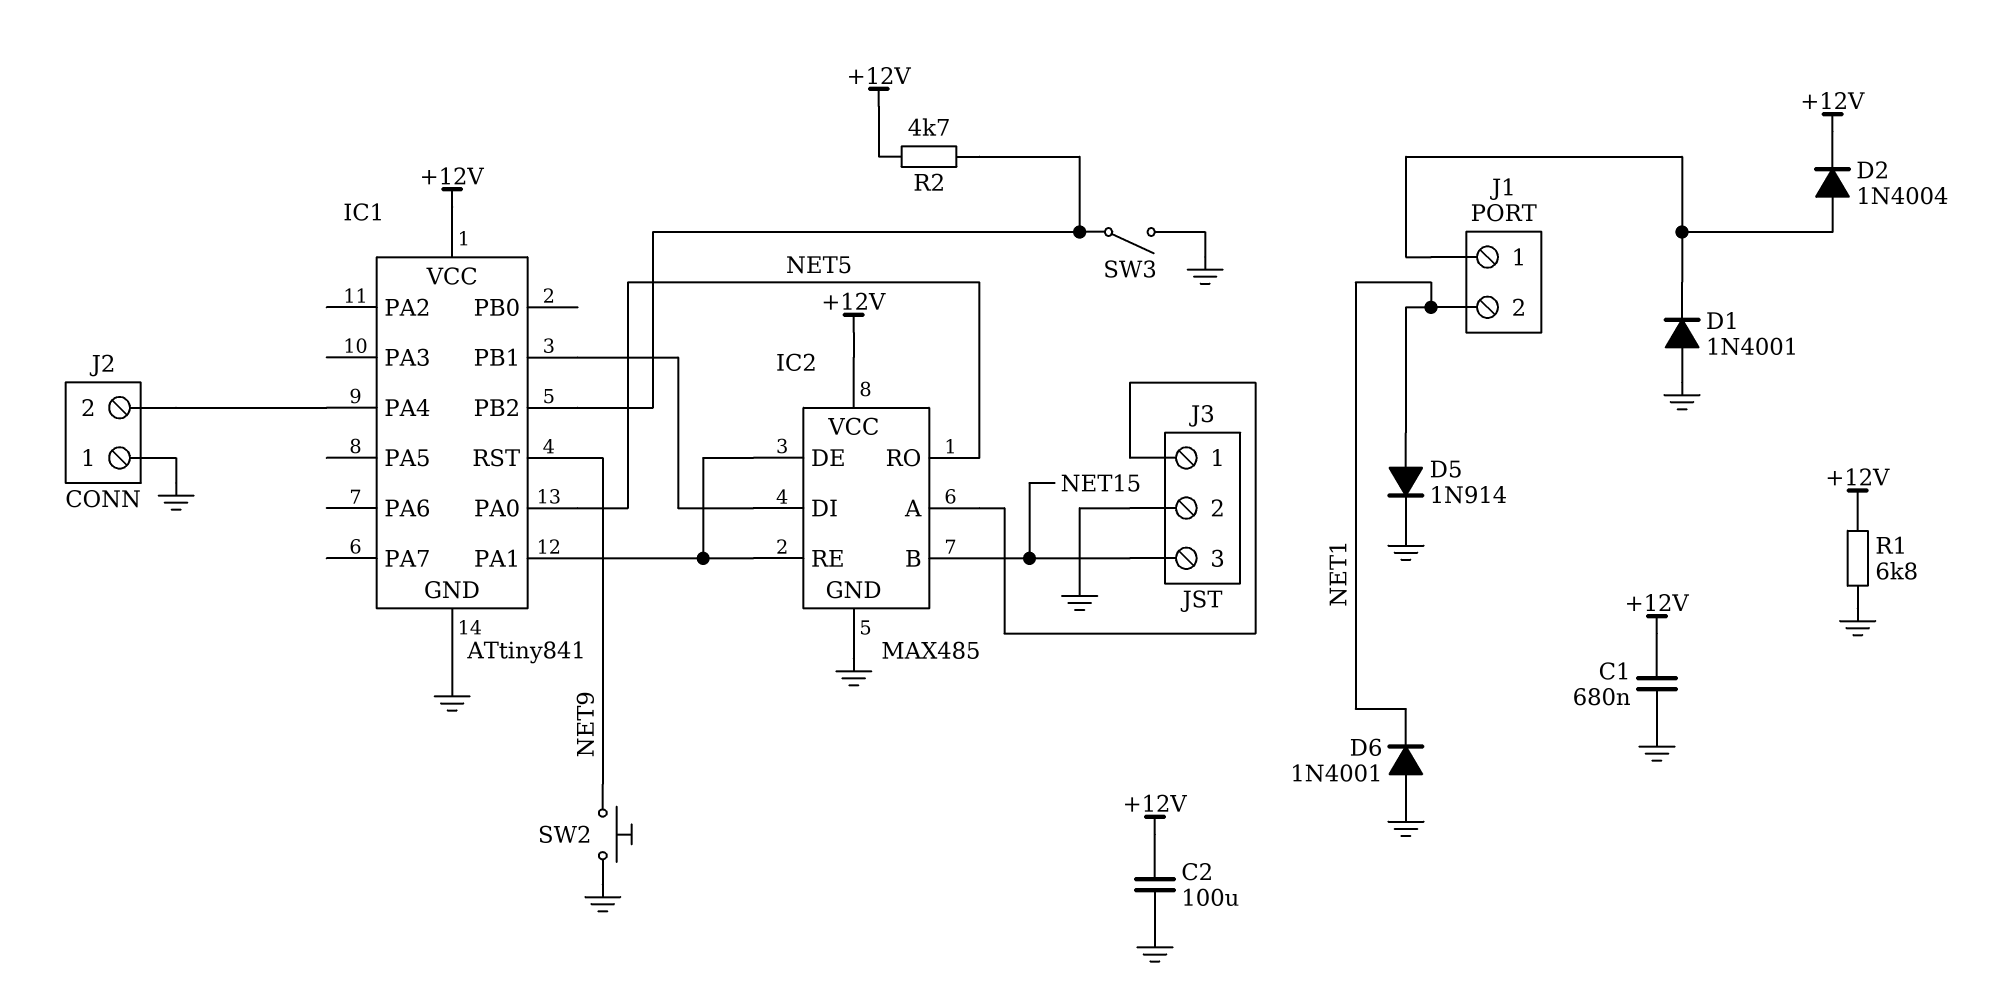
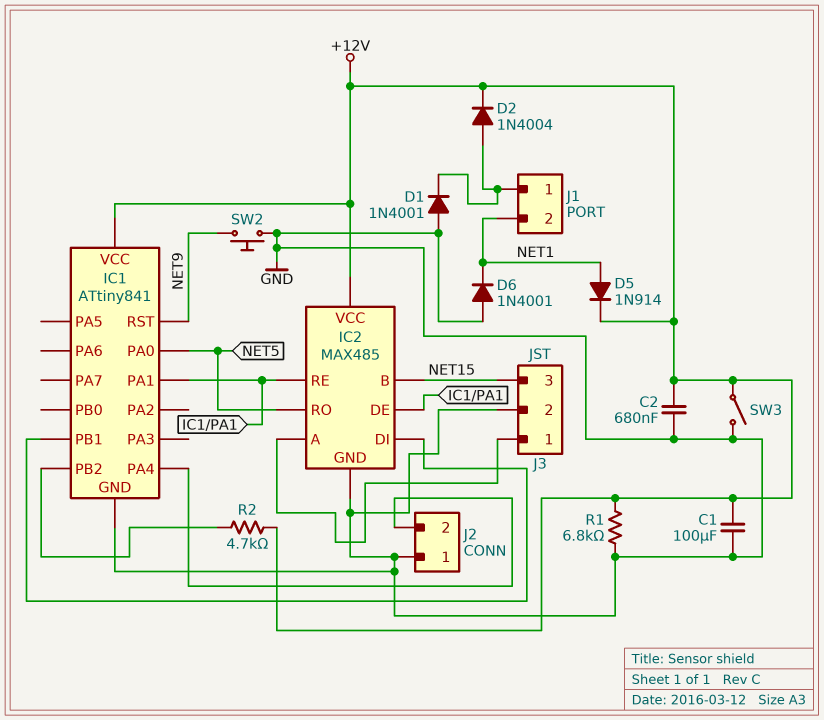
C1: 680nF (+12V, GND) -> 100uF (+12V, GND)
C2: 100uF (+12V, GND) -> 680nF (+12V, GND)
D5: diode 1N914 (A NET1, K GND) -> diode 1N914 (A NET1, K +12V)
SW3: switch (GND, IC1/PB2) -> switch (+12V, GND)

